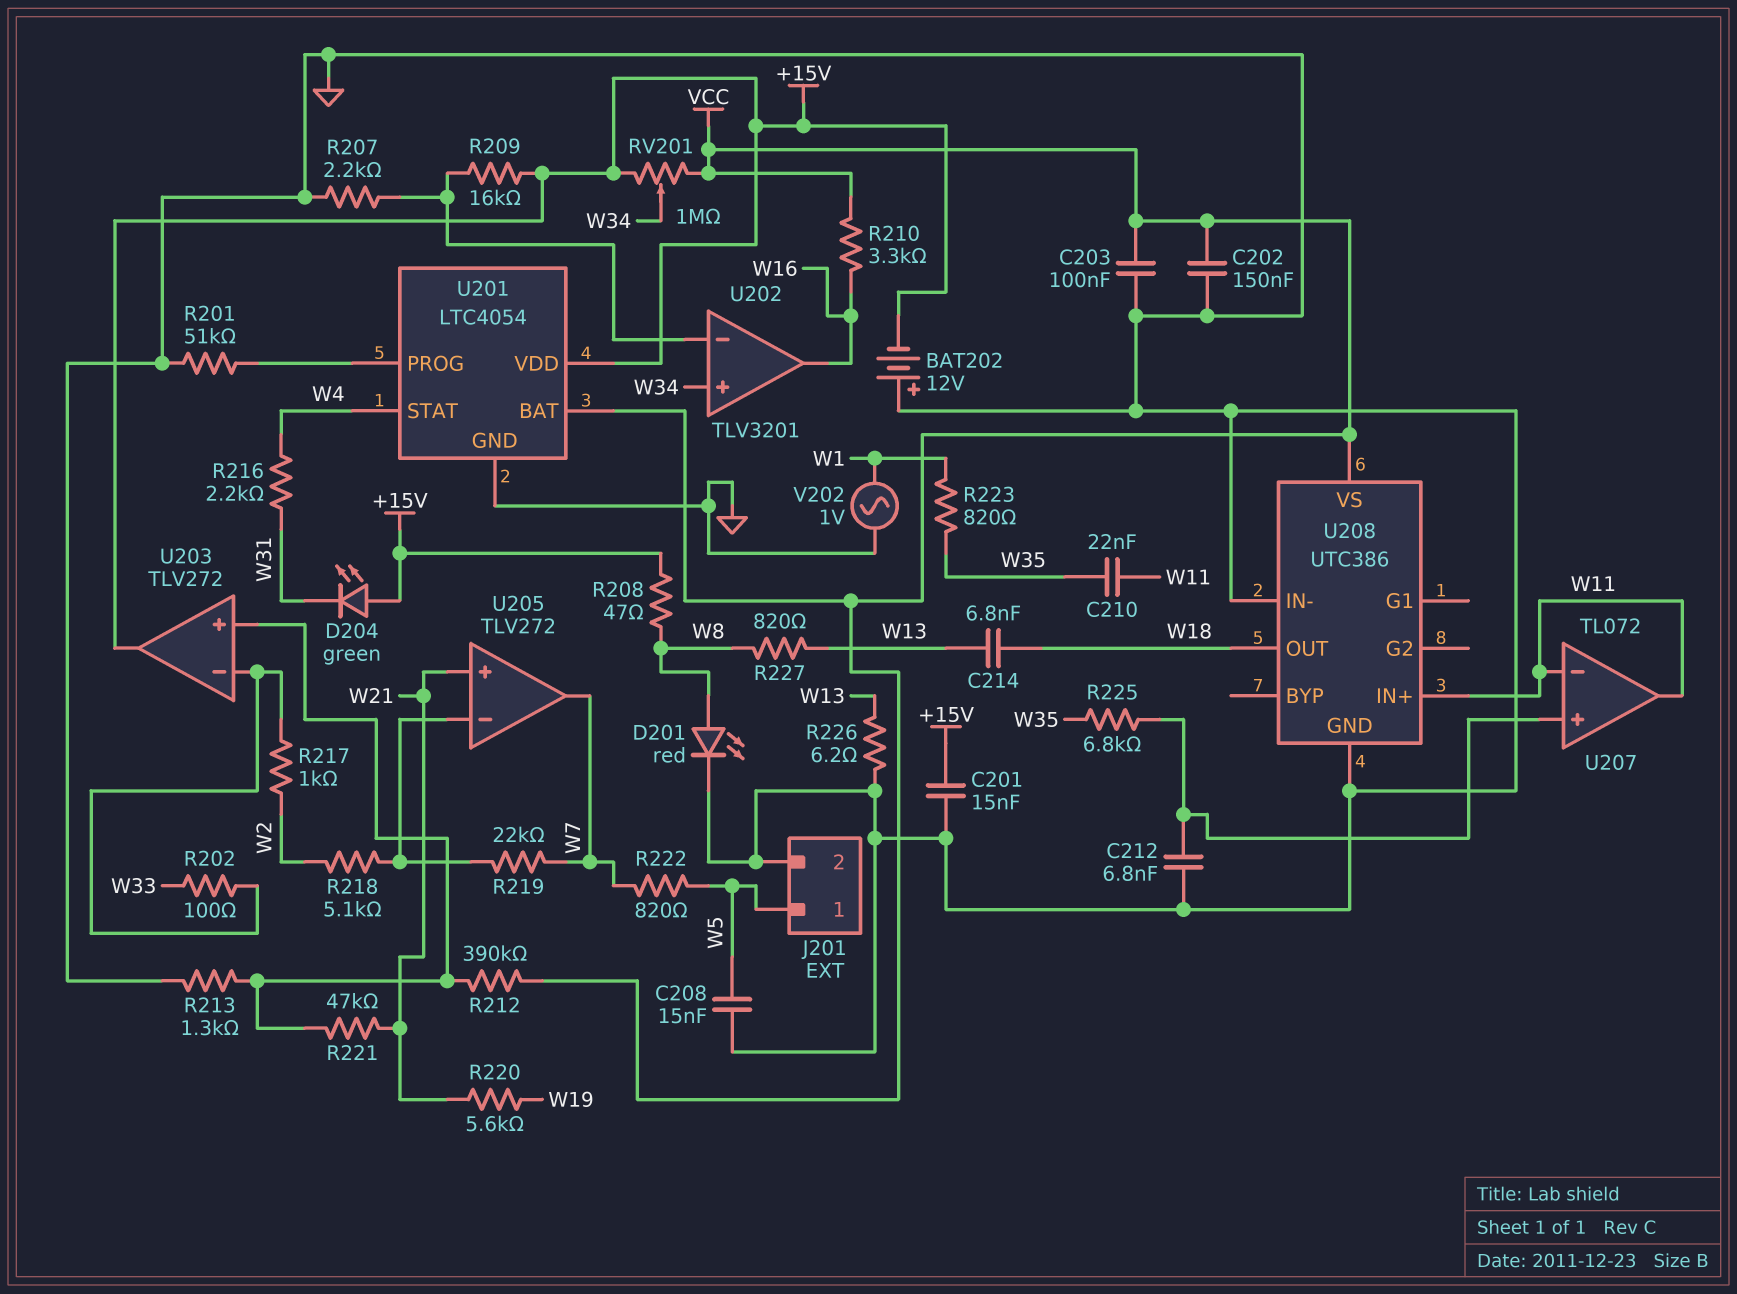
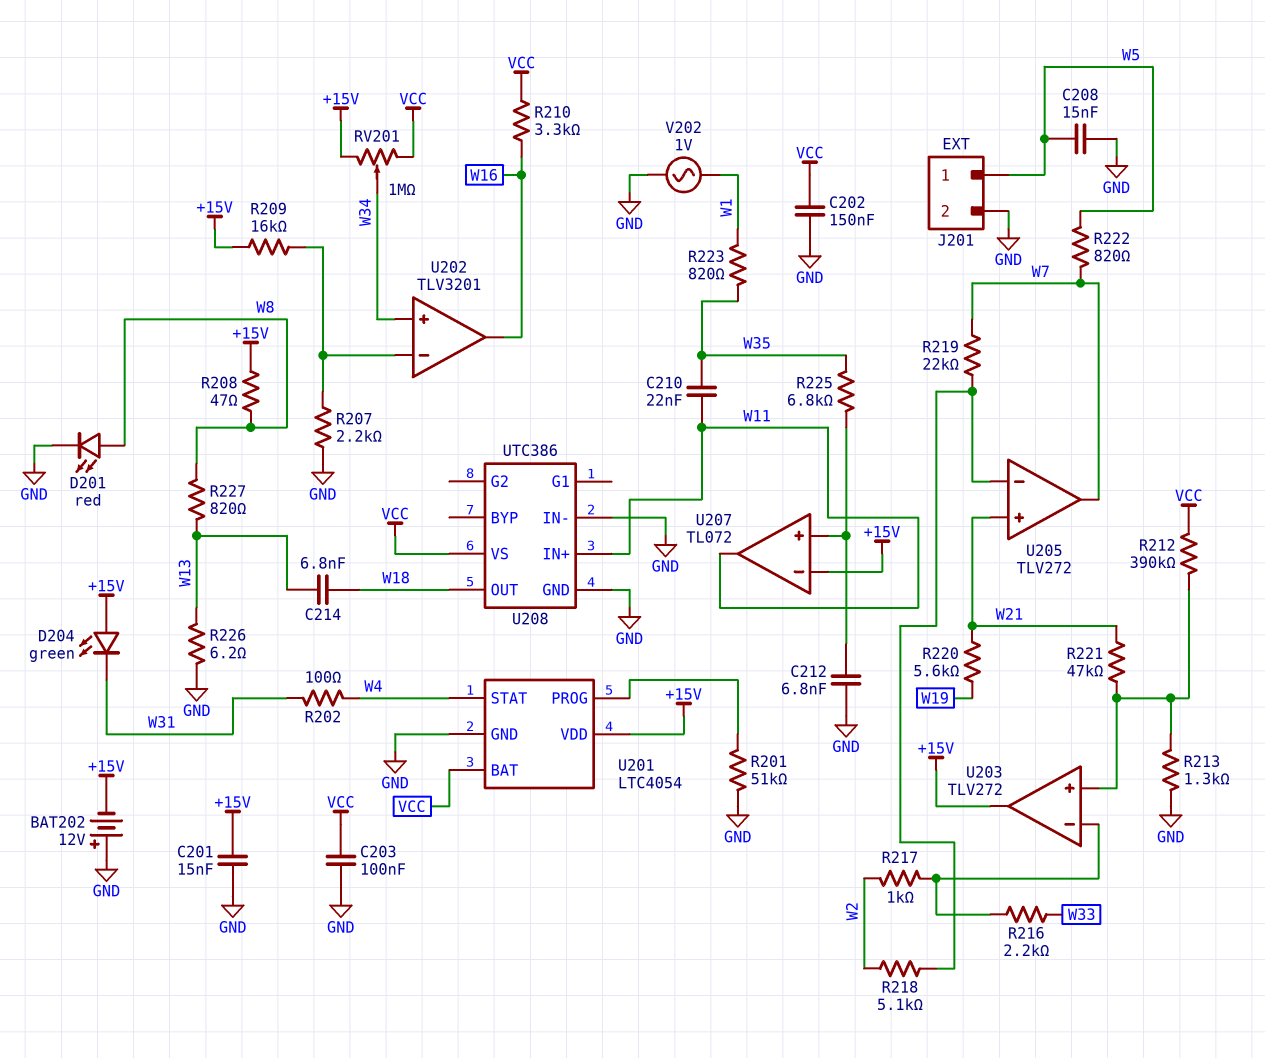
R202: 100 (U203/in-, W33) -> 100 (W4, W31)
R216: 2.2k (W4, W31) -> 2.2k (U203/in-, W33)
U207 pin in-: W11 -> +15V

